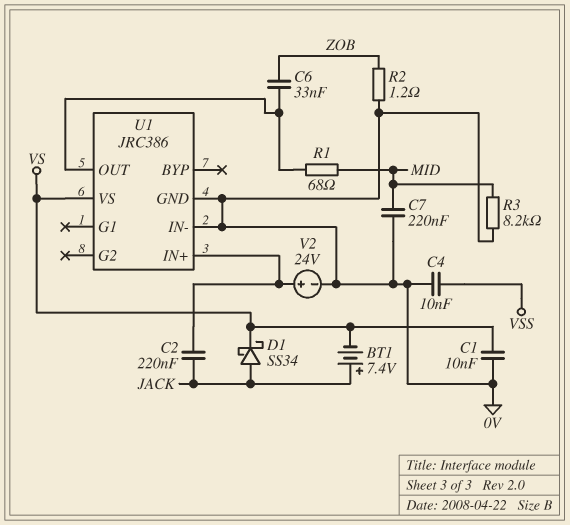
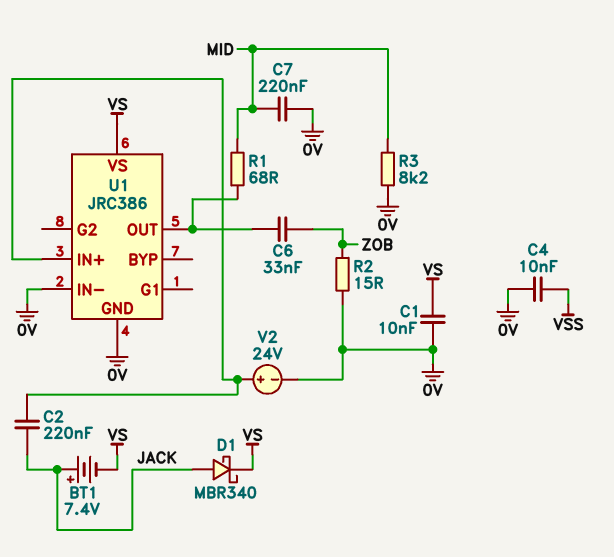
D1: schottky SS34 (A JACK, K VS) -> schottky MBR340 (A JACK, K VS)
R2: 1.2 (0V, ZOB) -> 15 (0V, ZOB)

